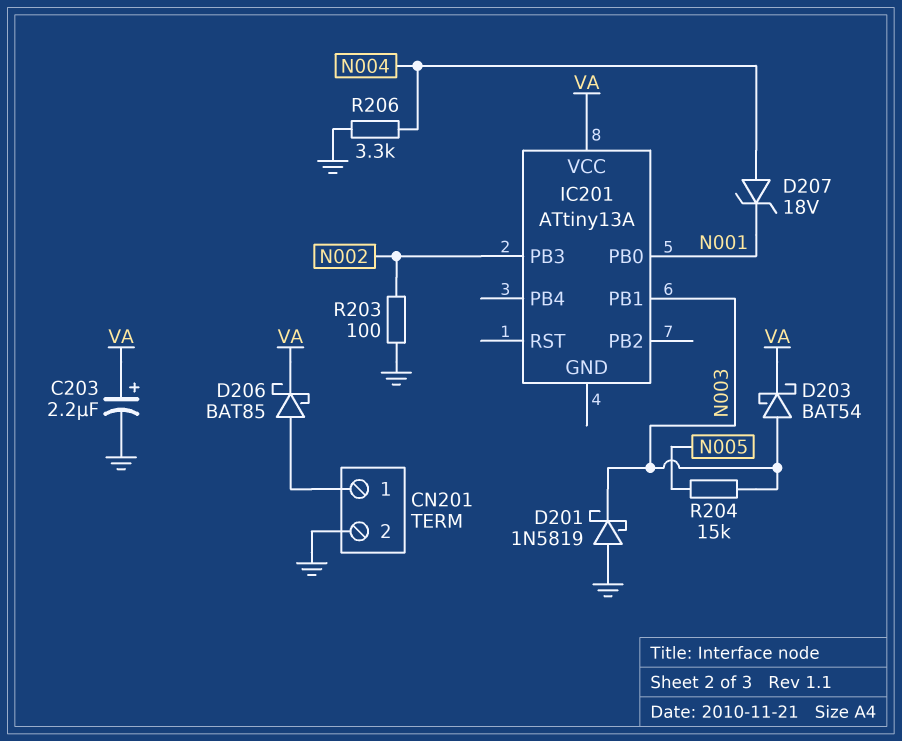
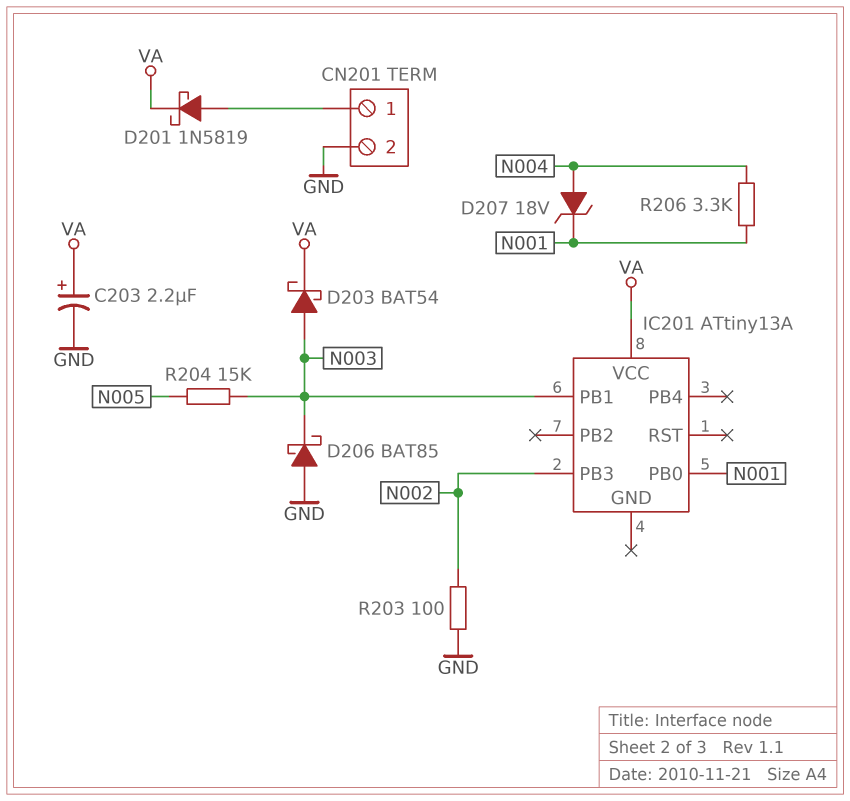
D201: schottky 1N5819 (A GND, K N003) -> schottky 1N5819 (A CN201/1, K VA)
D206: schottky BAT85 (A CN201/1, K VA) -> schottky BAT85 (A GND, K N003)
R206: 3.3k (GND, N004) -> 3.3k (N001, N004)

